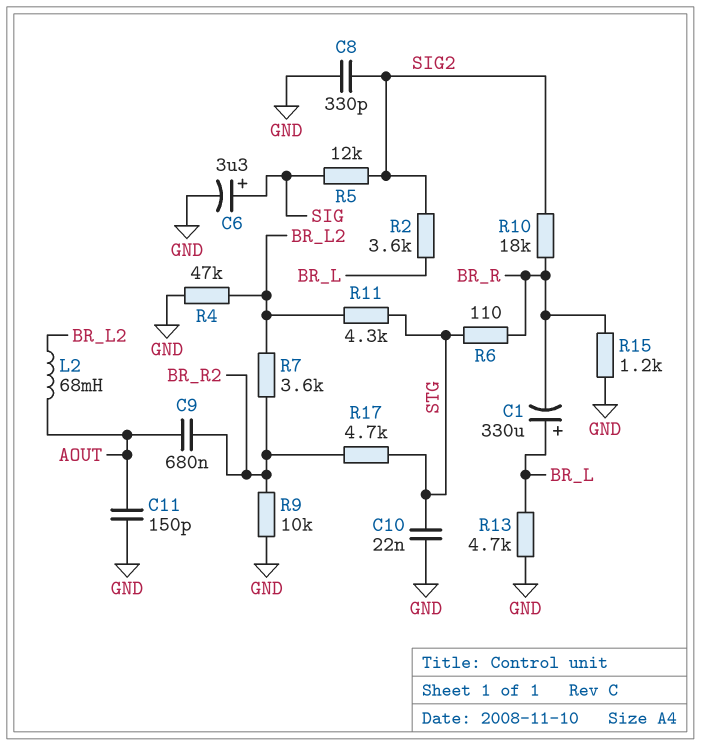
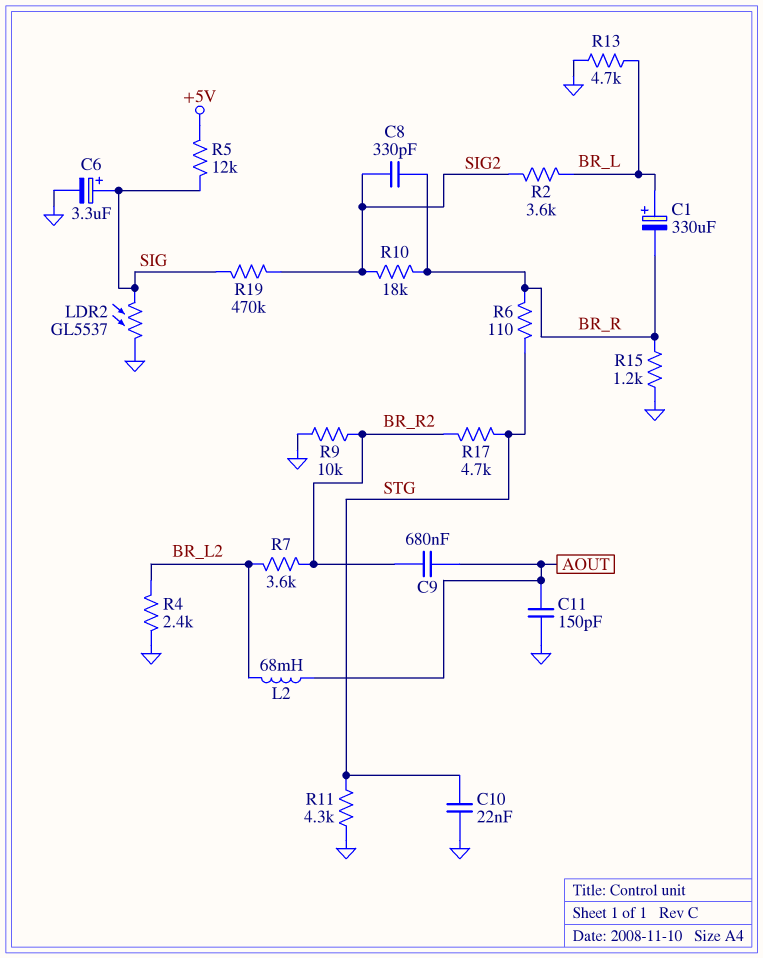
C8: 330pF (GND, SIG2) -> 330pF (BR_R, SIG2)
LDR2: none -> GL5537 (GND, SIG)
R4: 47k (BR_L2, GND) -> 2.4k (BR_L2, GND)
R5: 12k (SIG, SIG2) -> 12k (+5V, SIG)
R11: 4.3k (BR_L2, STG) -> 4.3k (GND, STG)
R19: none -> 470k (SIG, SIG2)

